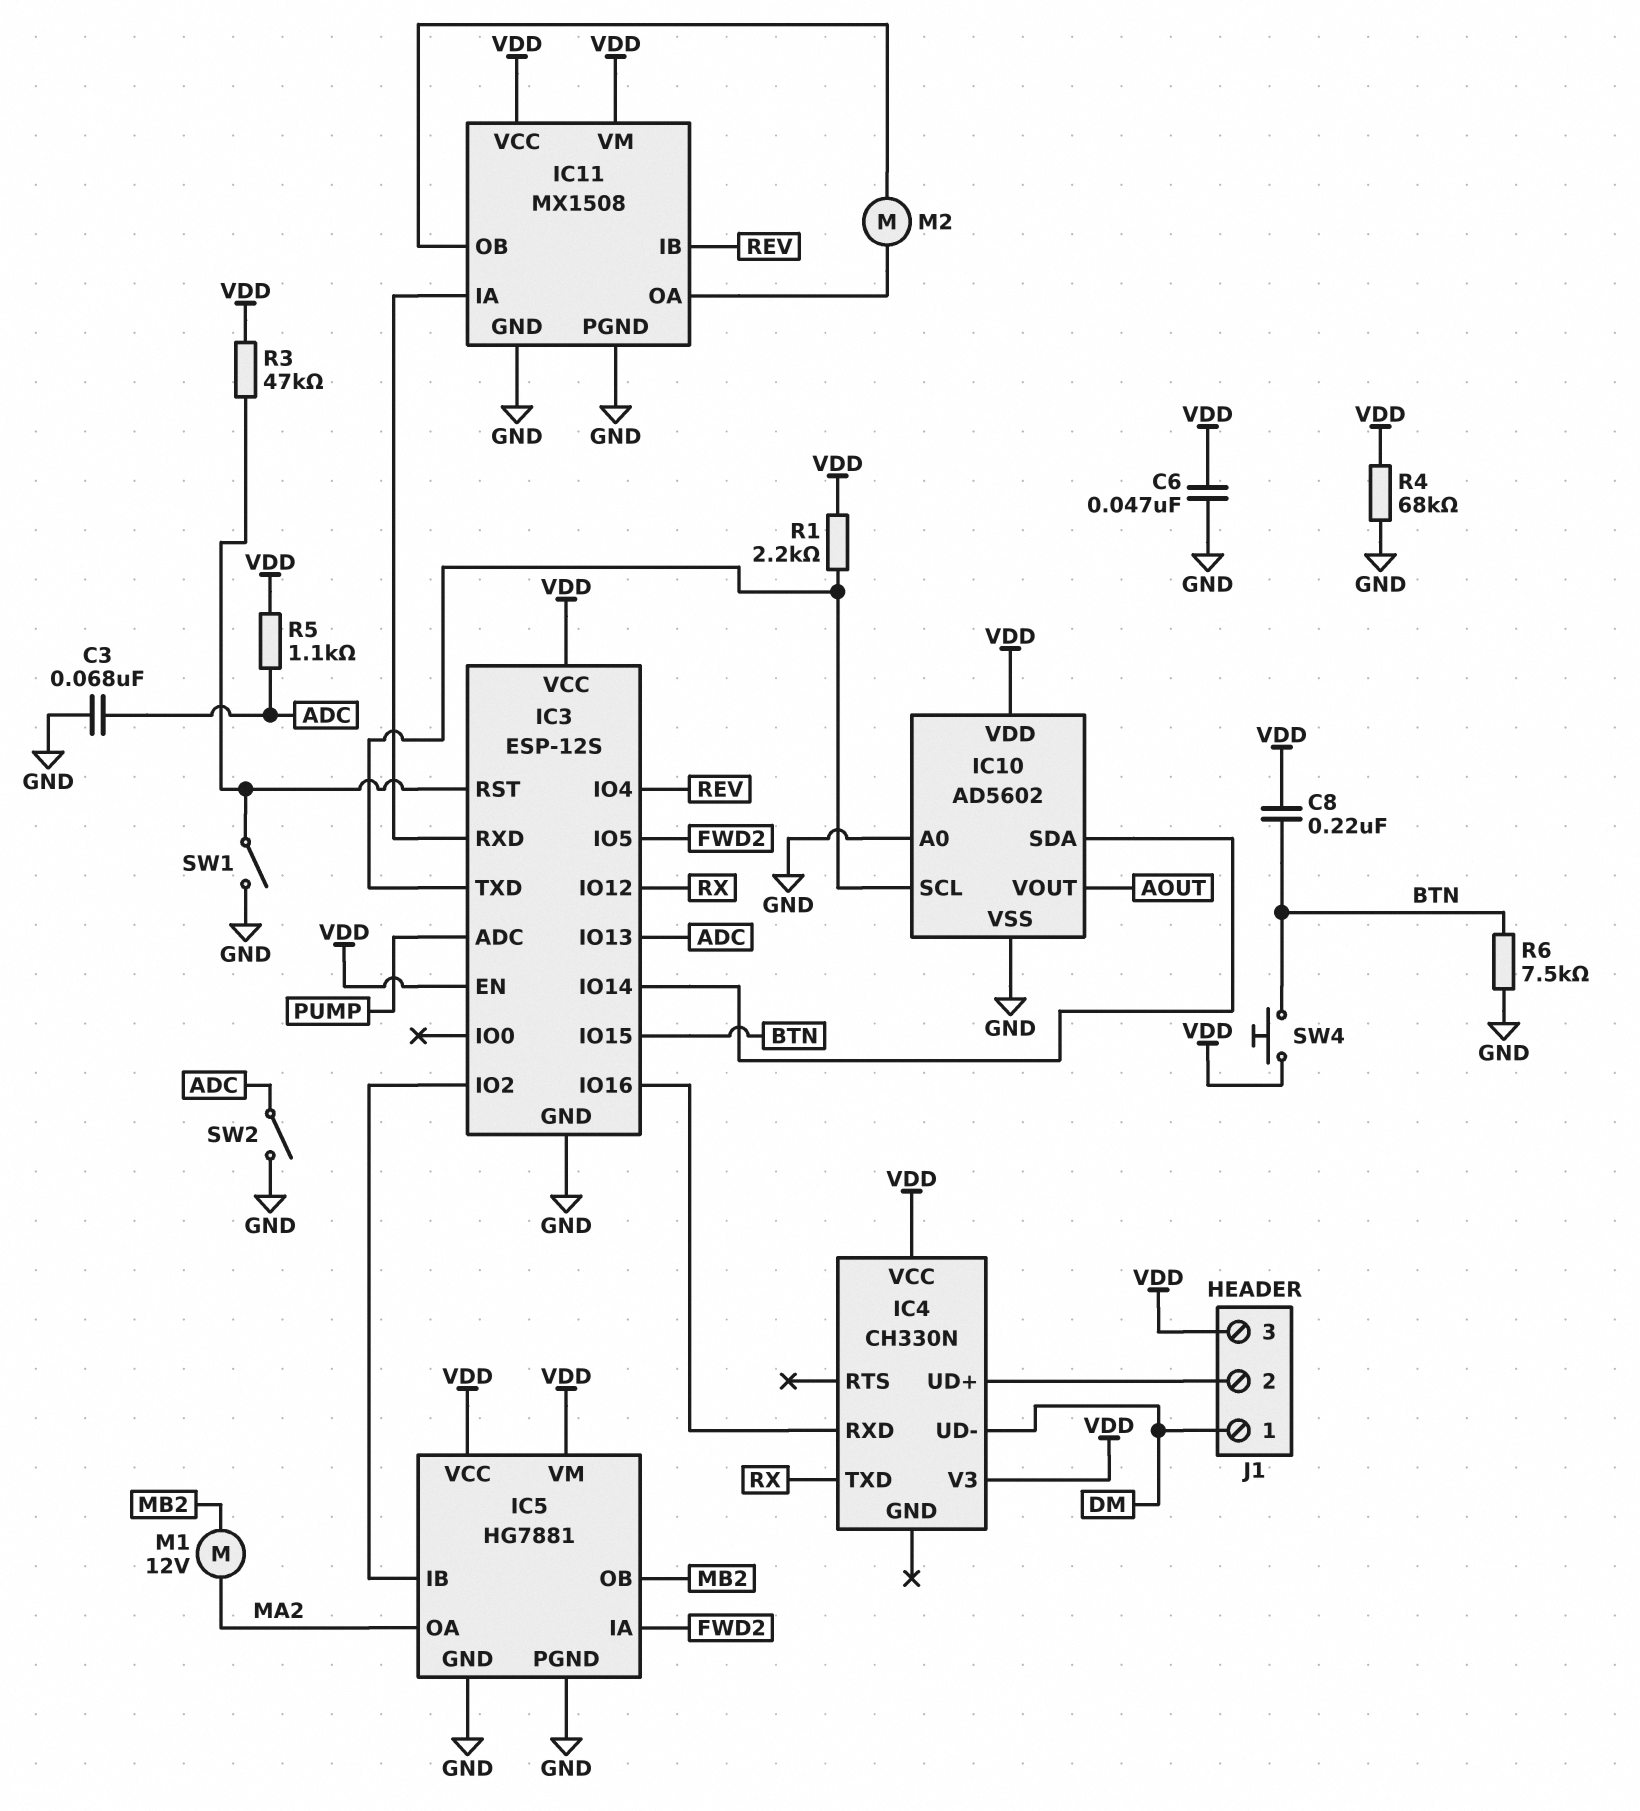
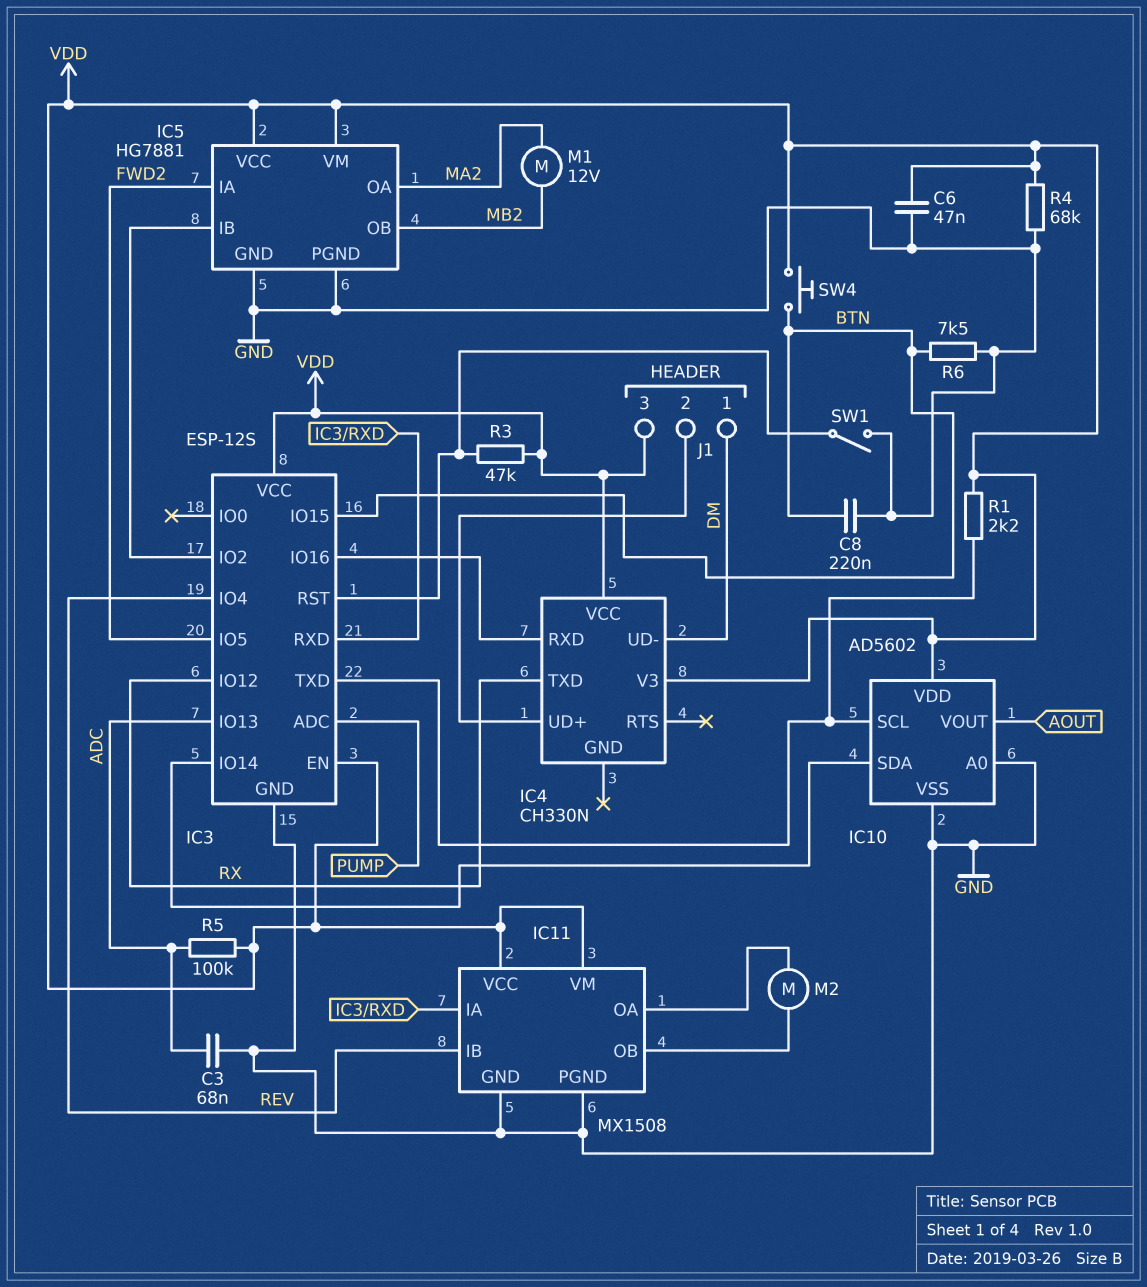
C8: 220nF (BTN, VDD) -> 220nF (BTN, GND)
R5: 1.1k (ADC, VDD) -> 100k (ADC, VDD)
SW2: switch (ADC, GND) -> none

